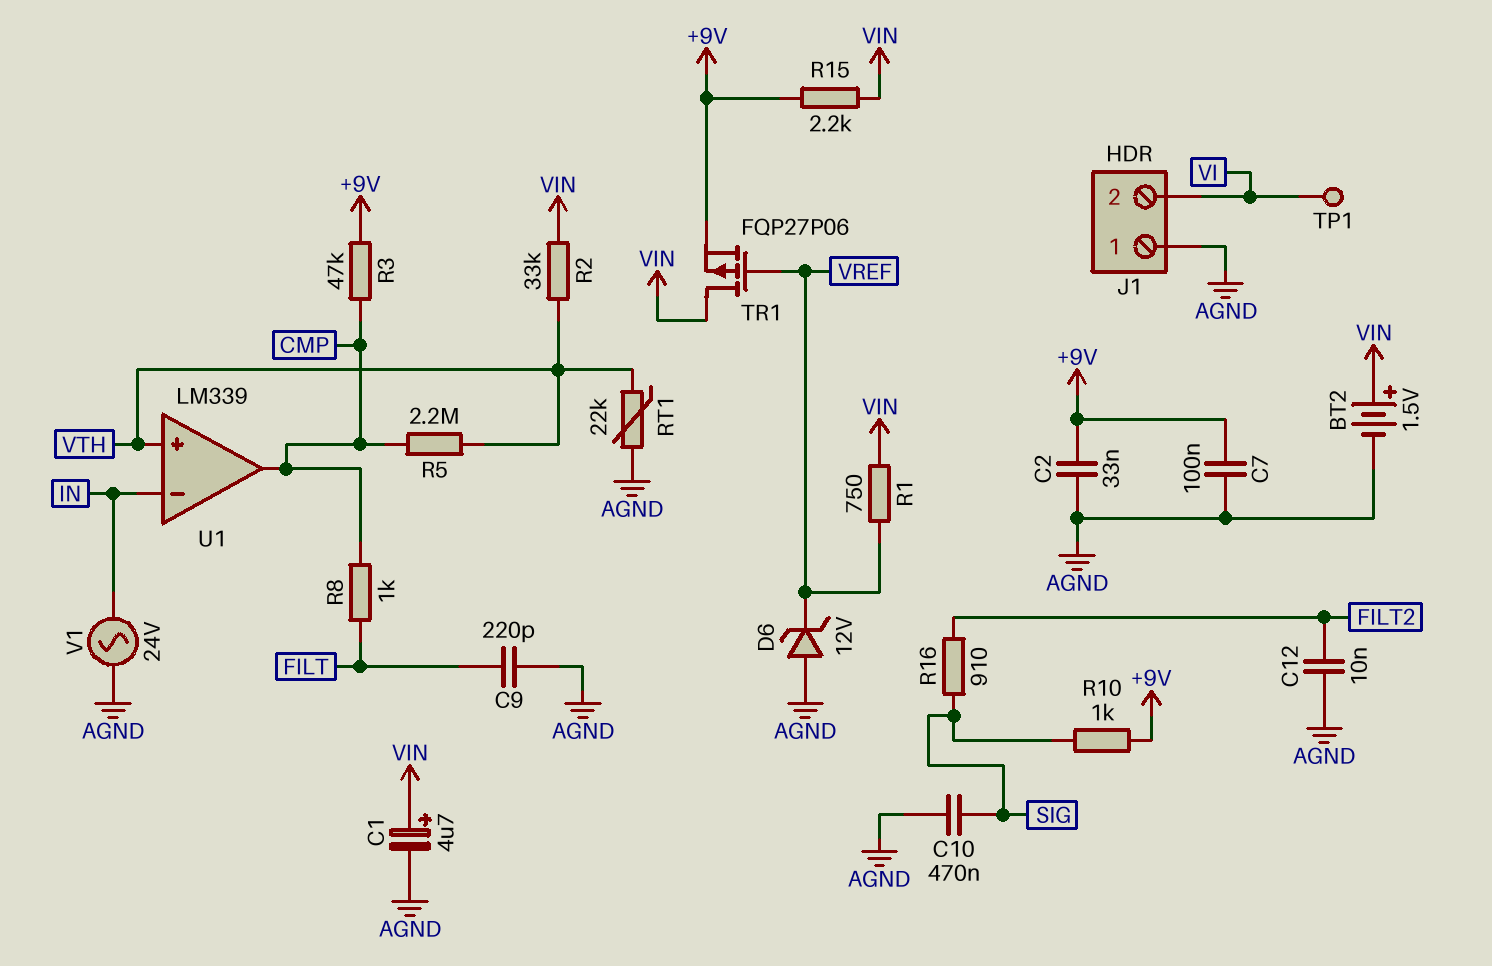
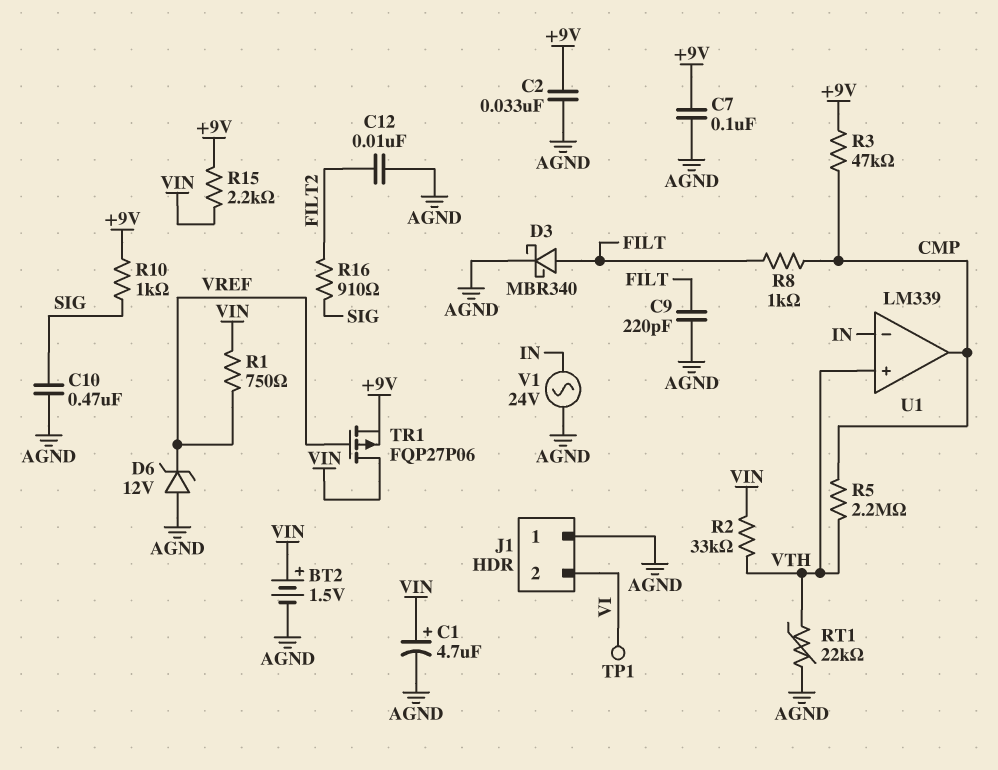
D3: none -> schottky MBR340 (A FILT, K AGND)

